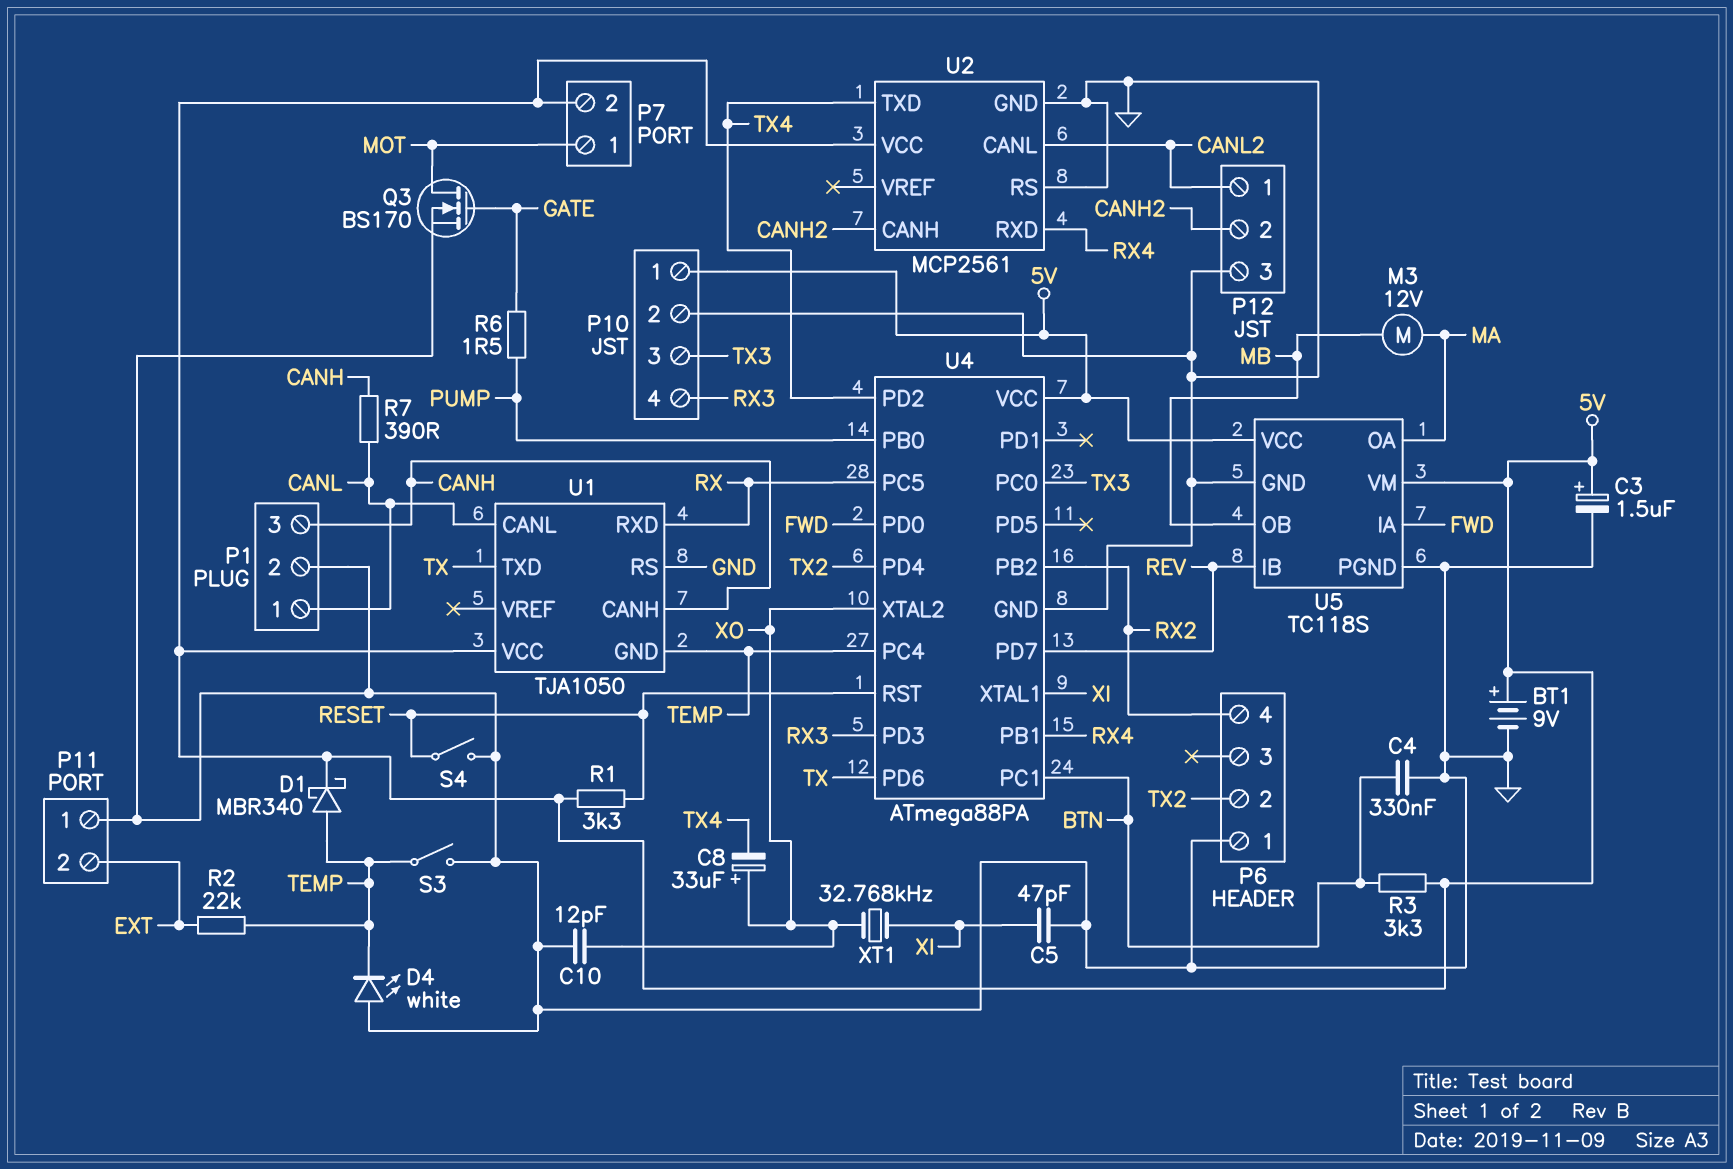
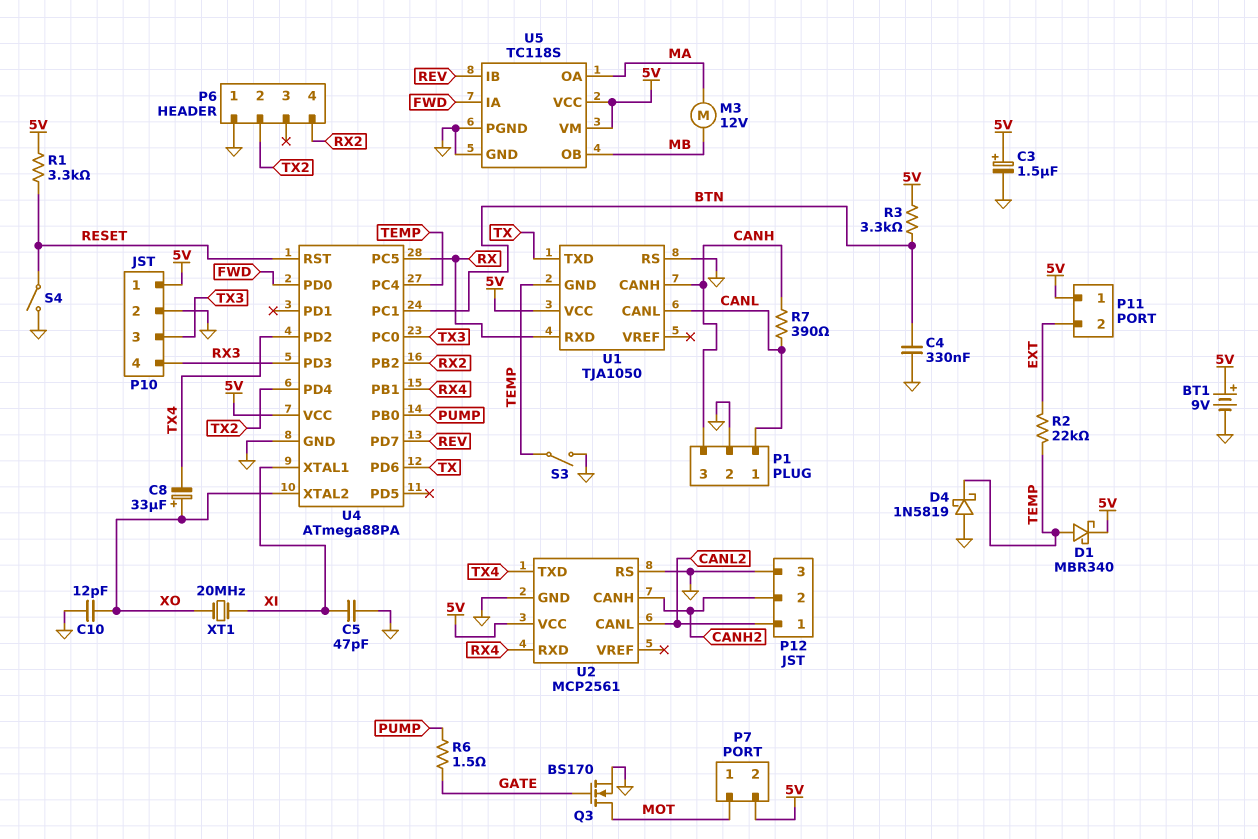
D4: LED white (A GND, K TEMP) -> schottky 1N5819 (A GND, K TEMP)
P11 pin 1: GND -> 5V
XT1: 32.768kHz (XI, XO) -> 20MHz (XI, XO)

